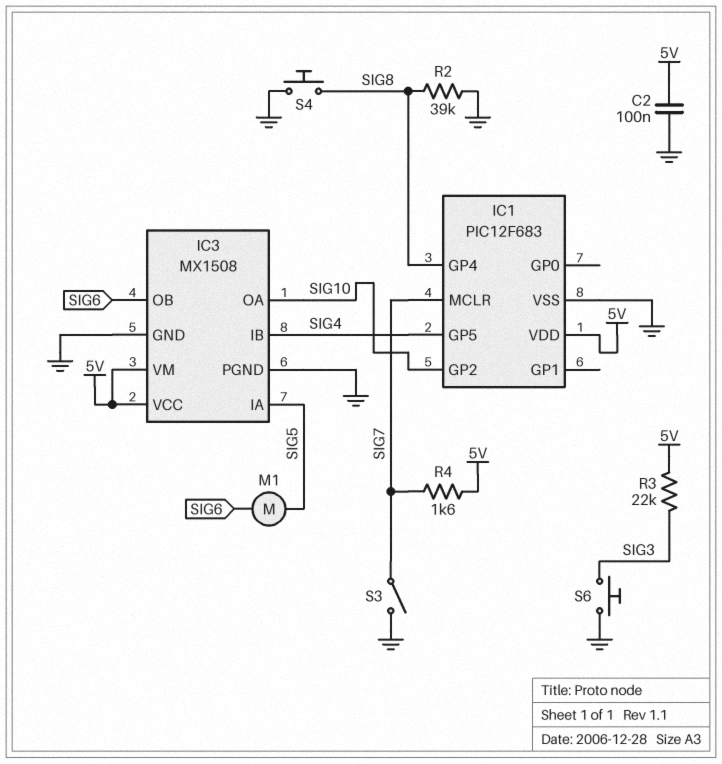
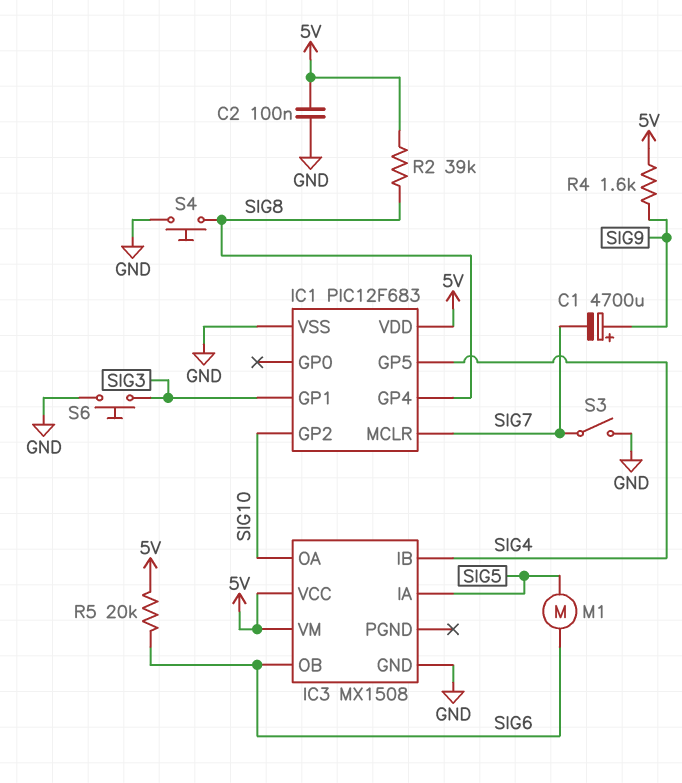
C1: none -> 4700uF (plus SIG9, minus SIG7)
IC1 pin GP1: none -> SIG3
IC3 pin PGND: GND -> none
R2: 39k (GND, SIG8) -> 39k (5V, SIG8)
R3: 22k (5V, SIG3) -> none
R4: 1.6k (5V, SIG7) -> 1.6k (5V, SIG9)
R5: none -> 20k (5V, SIG6)

